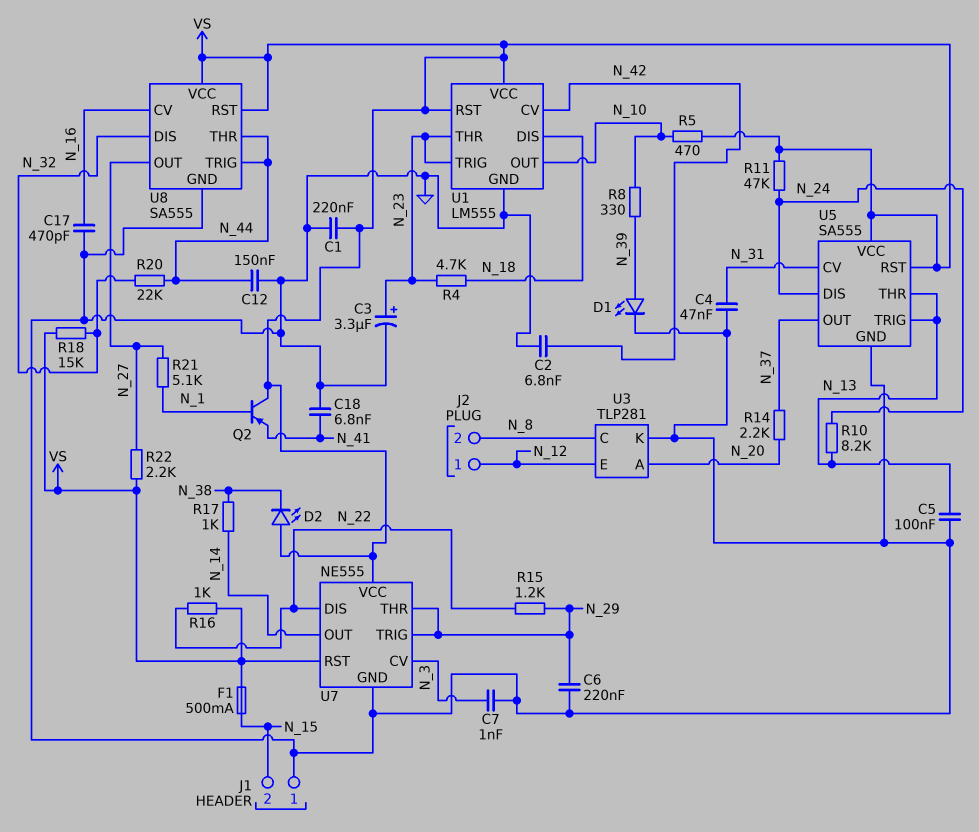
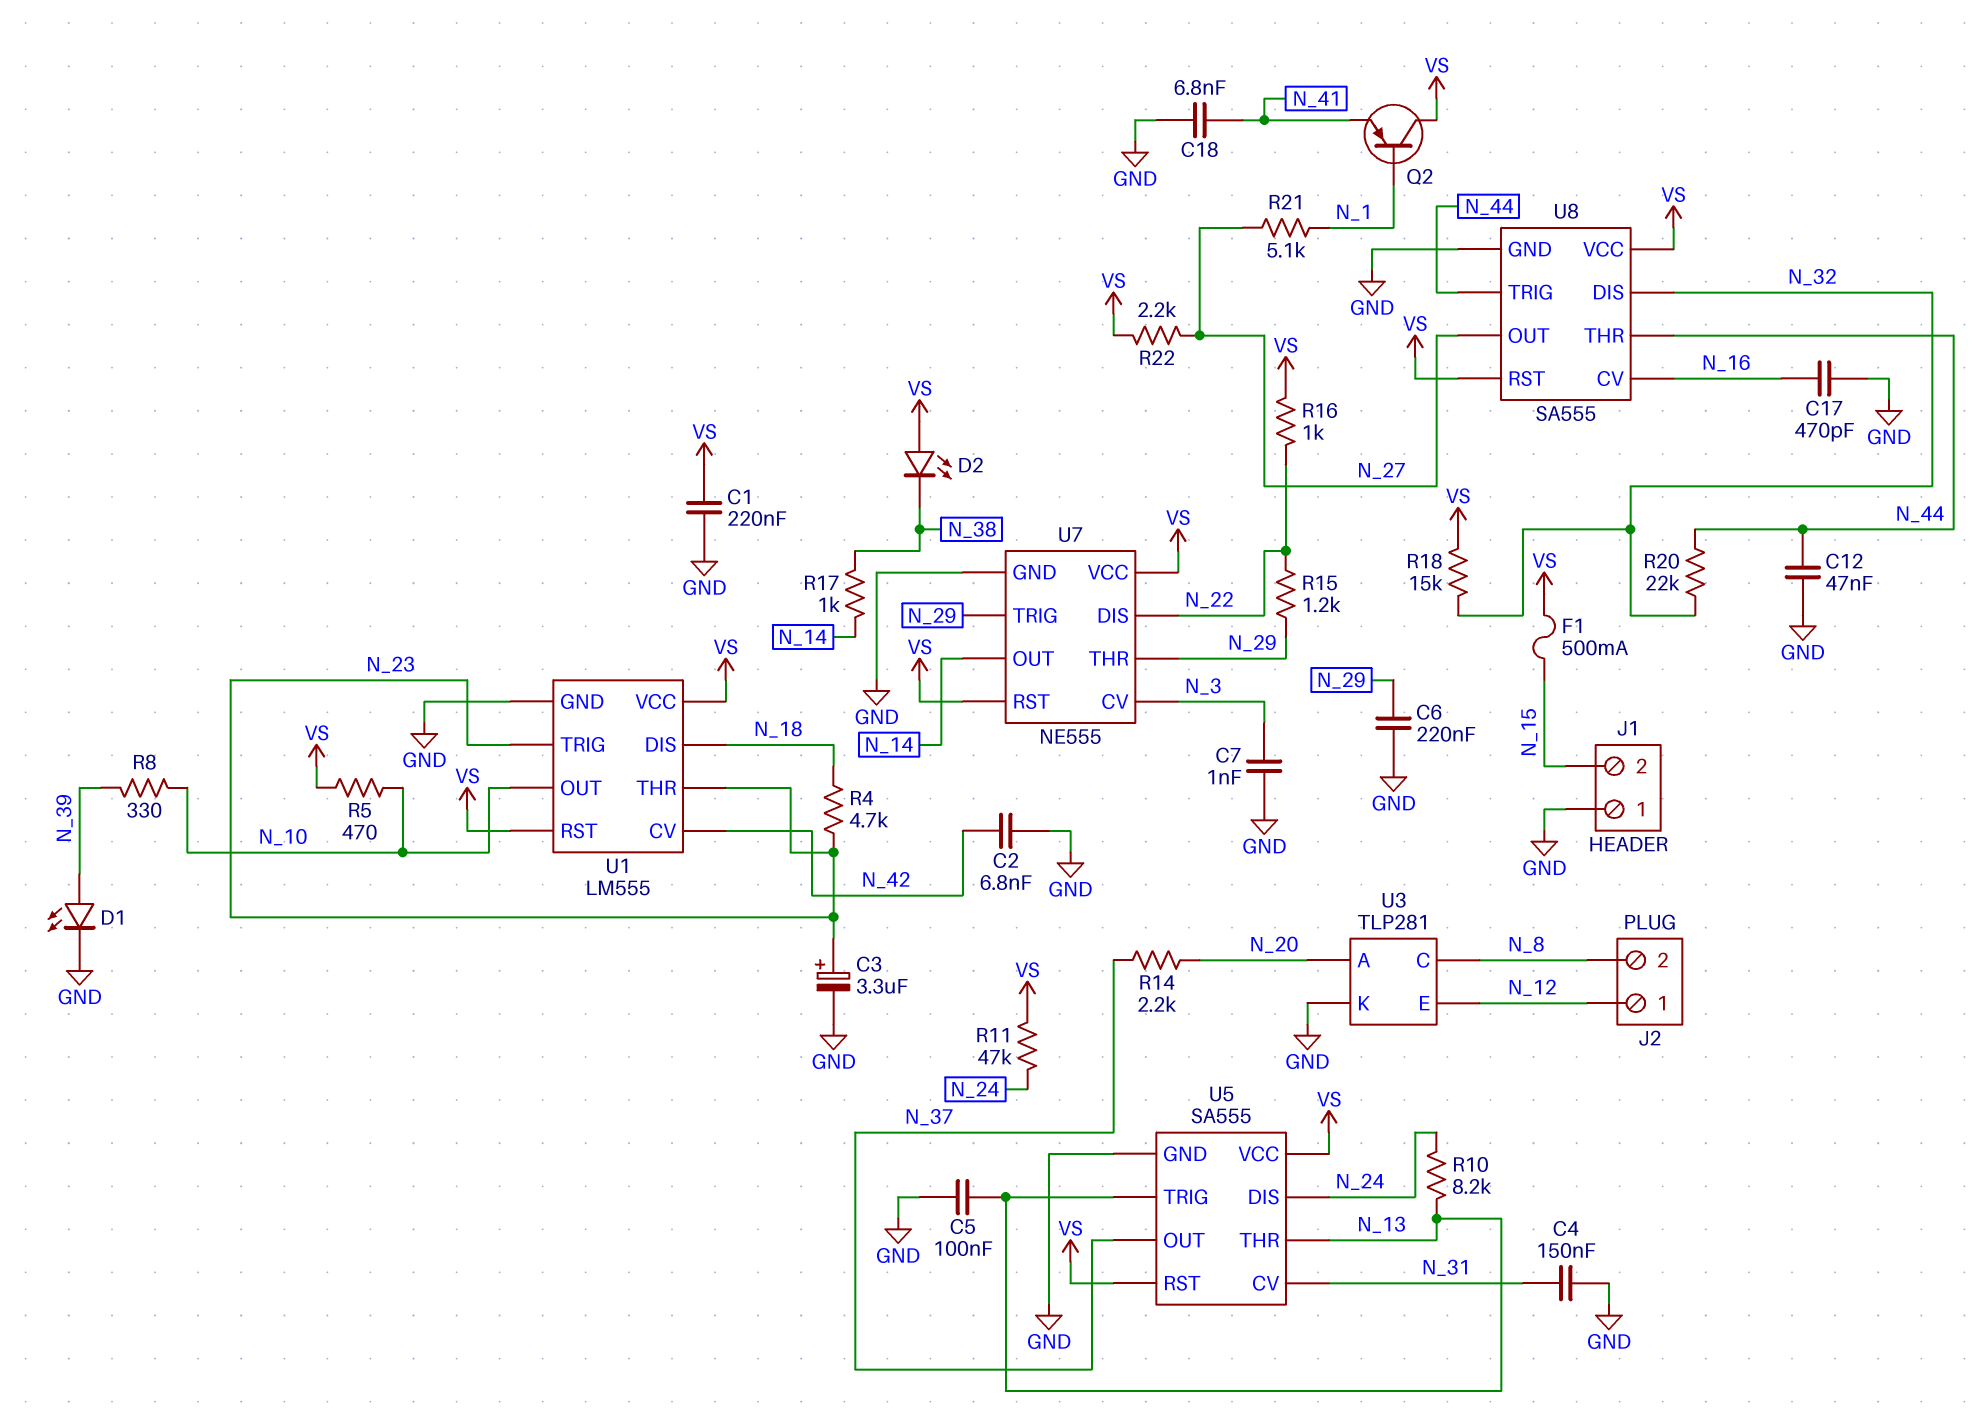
C4: 47nF (GND, N_31) -> 150nF (GND, N_31)
C12: 150nF (GND, N_44) -> 47nF (GND, N_44)

